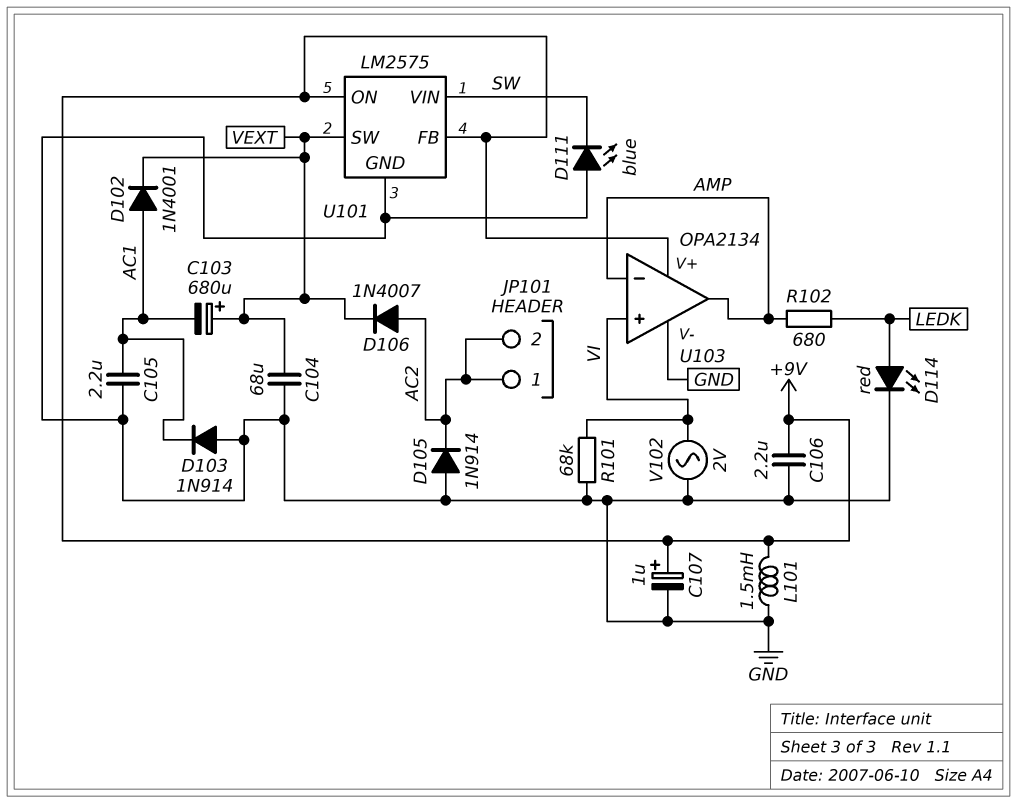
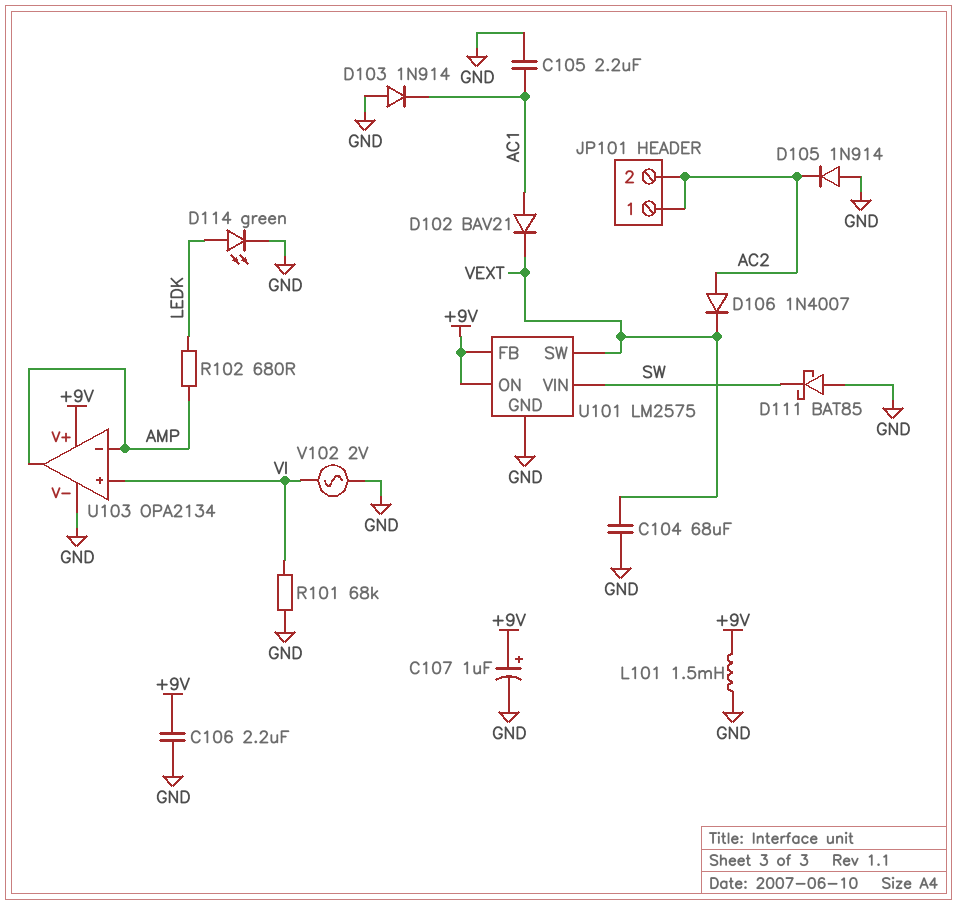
C103: 680uF (plus VEXT, minus AC1) -> none
D102: diode 1N4001 (A AC1, K VEXT) -> diode BAV21 (A AC1, K VEXT)
D111: LED blue (A GND, K SW) -> schottky BAT85 (A GND, K SW)
D114: LED red (A LEDK, K GND) -> LED green (A LEDK, K GND)

